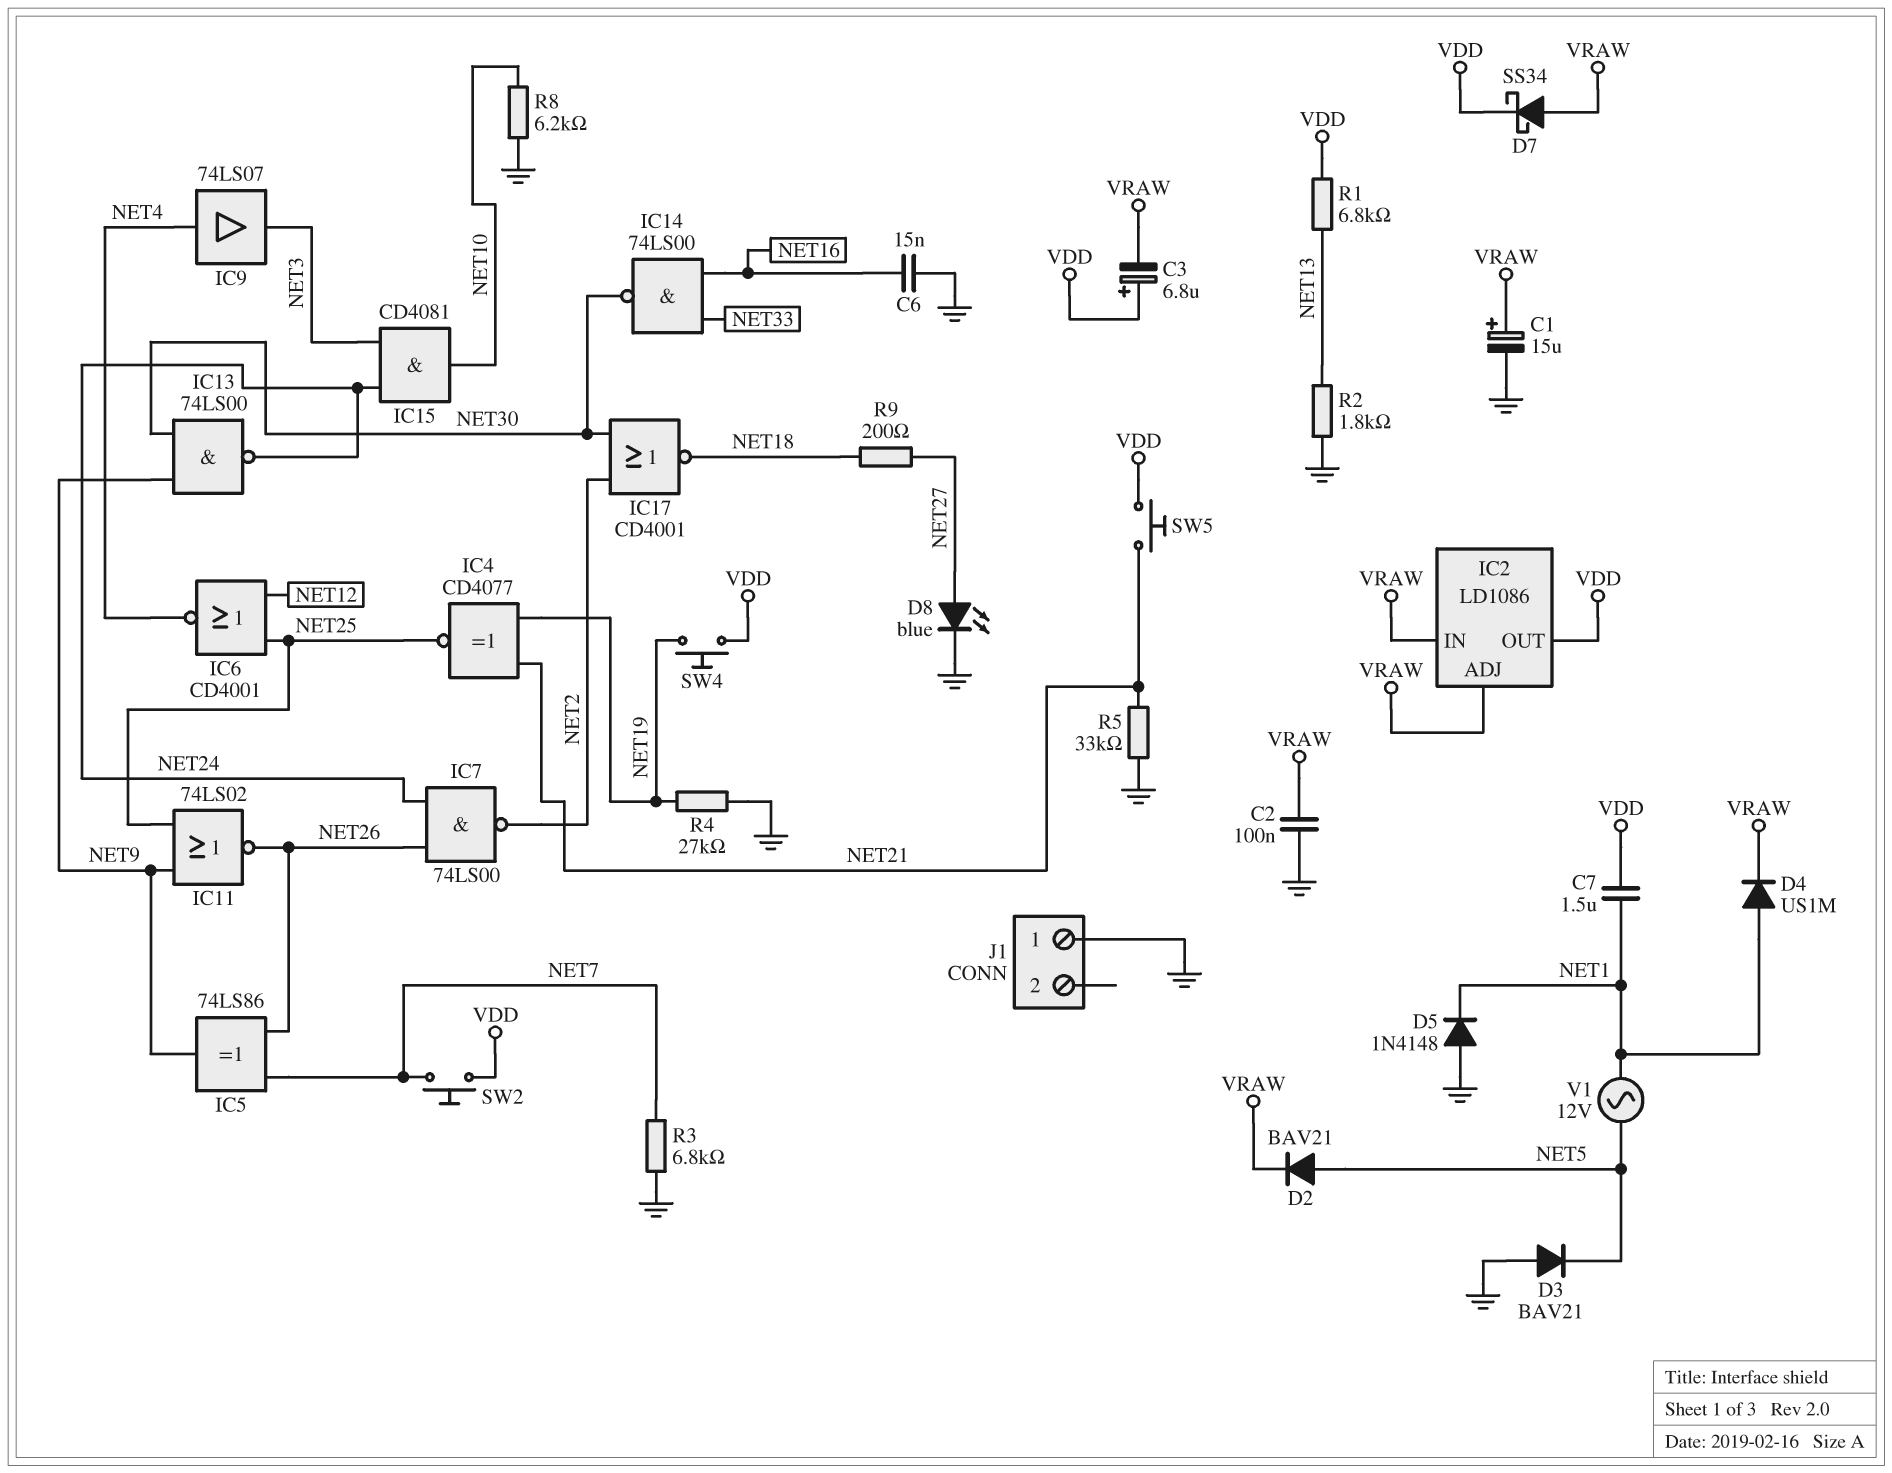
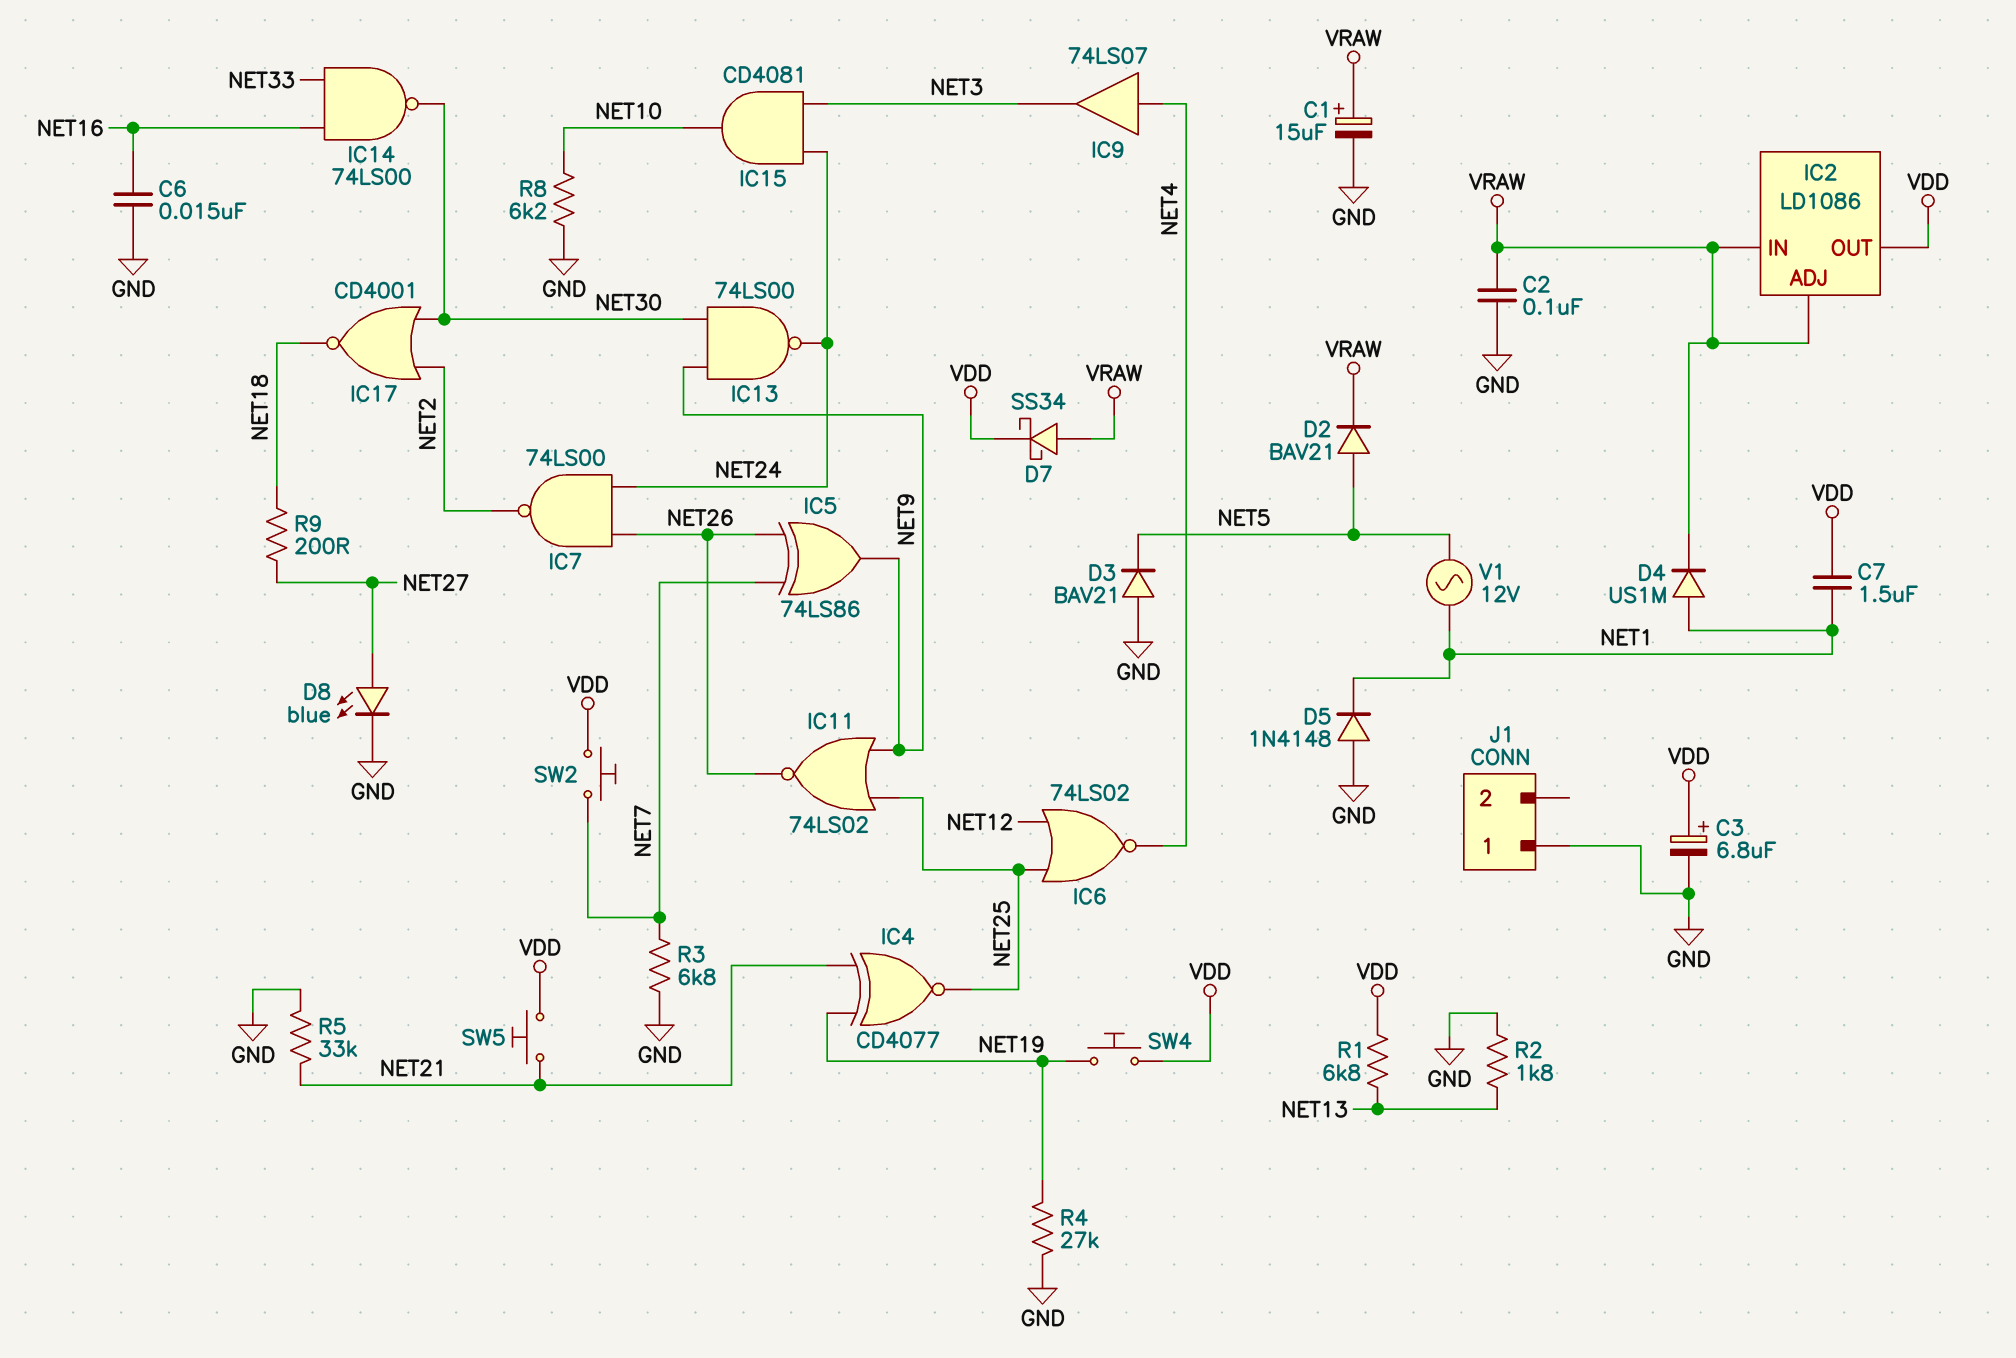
C3: 6.8uF (plus VDD, minus VRAW) -> 6.8uF (plus VDD, minus GND)
IC6: NOR CD4001 (in NET12, in NET25, out NET4) -> NOR 74LS02 (in NET12, in NET25, out NET4)

